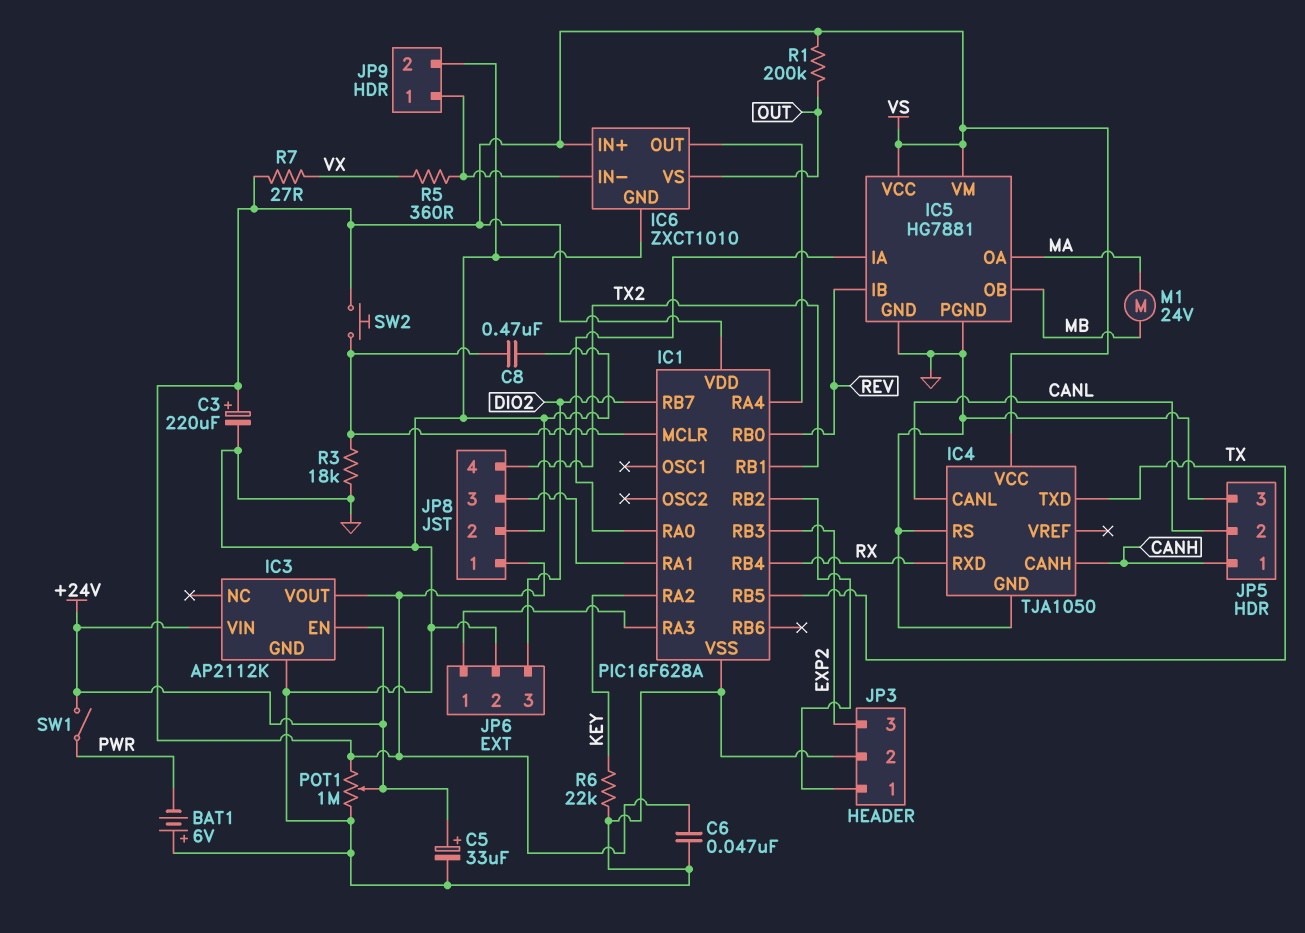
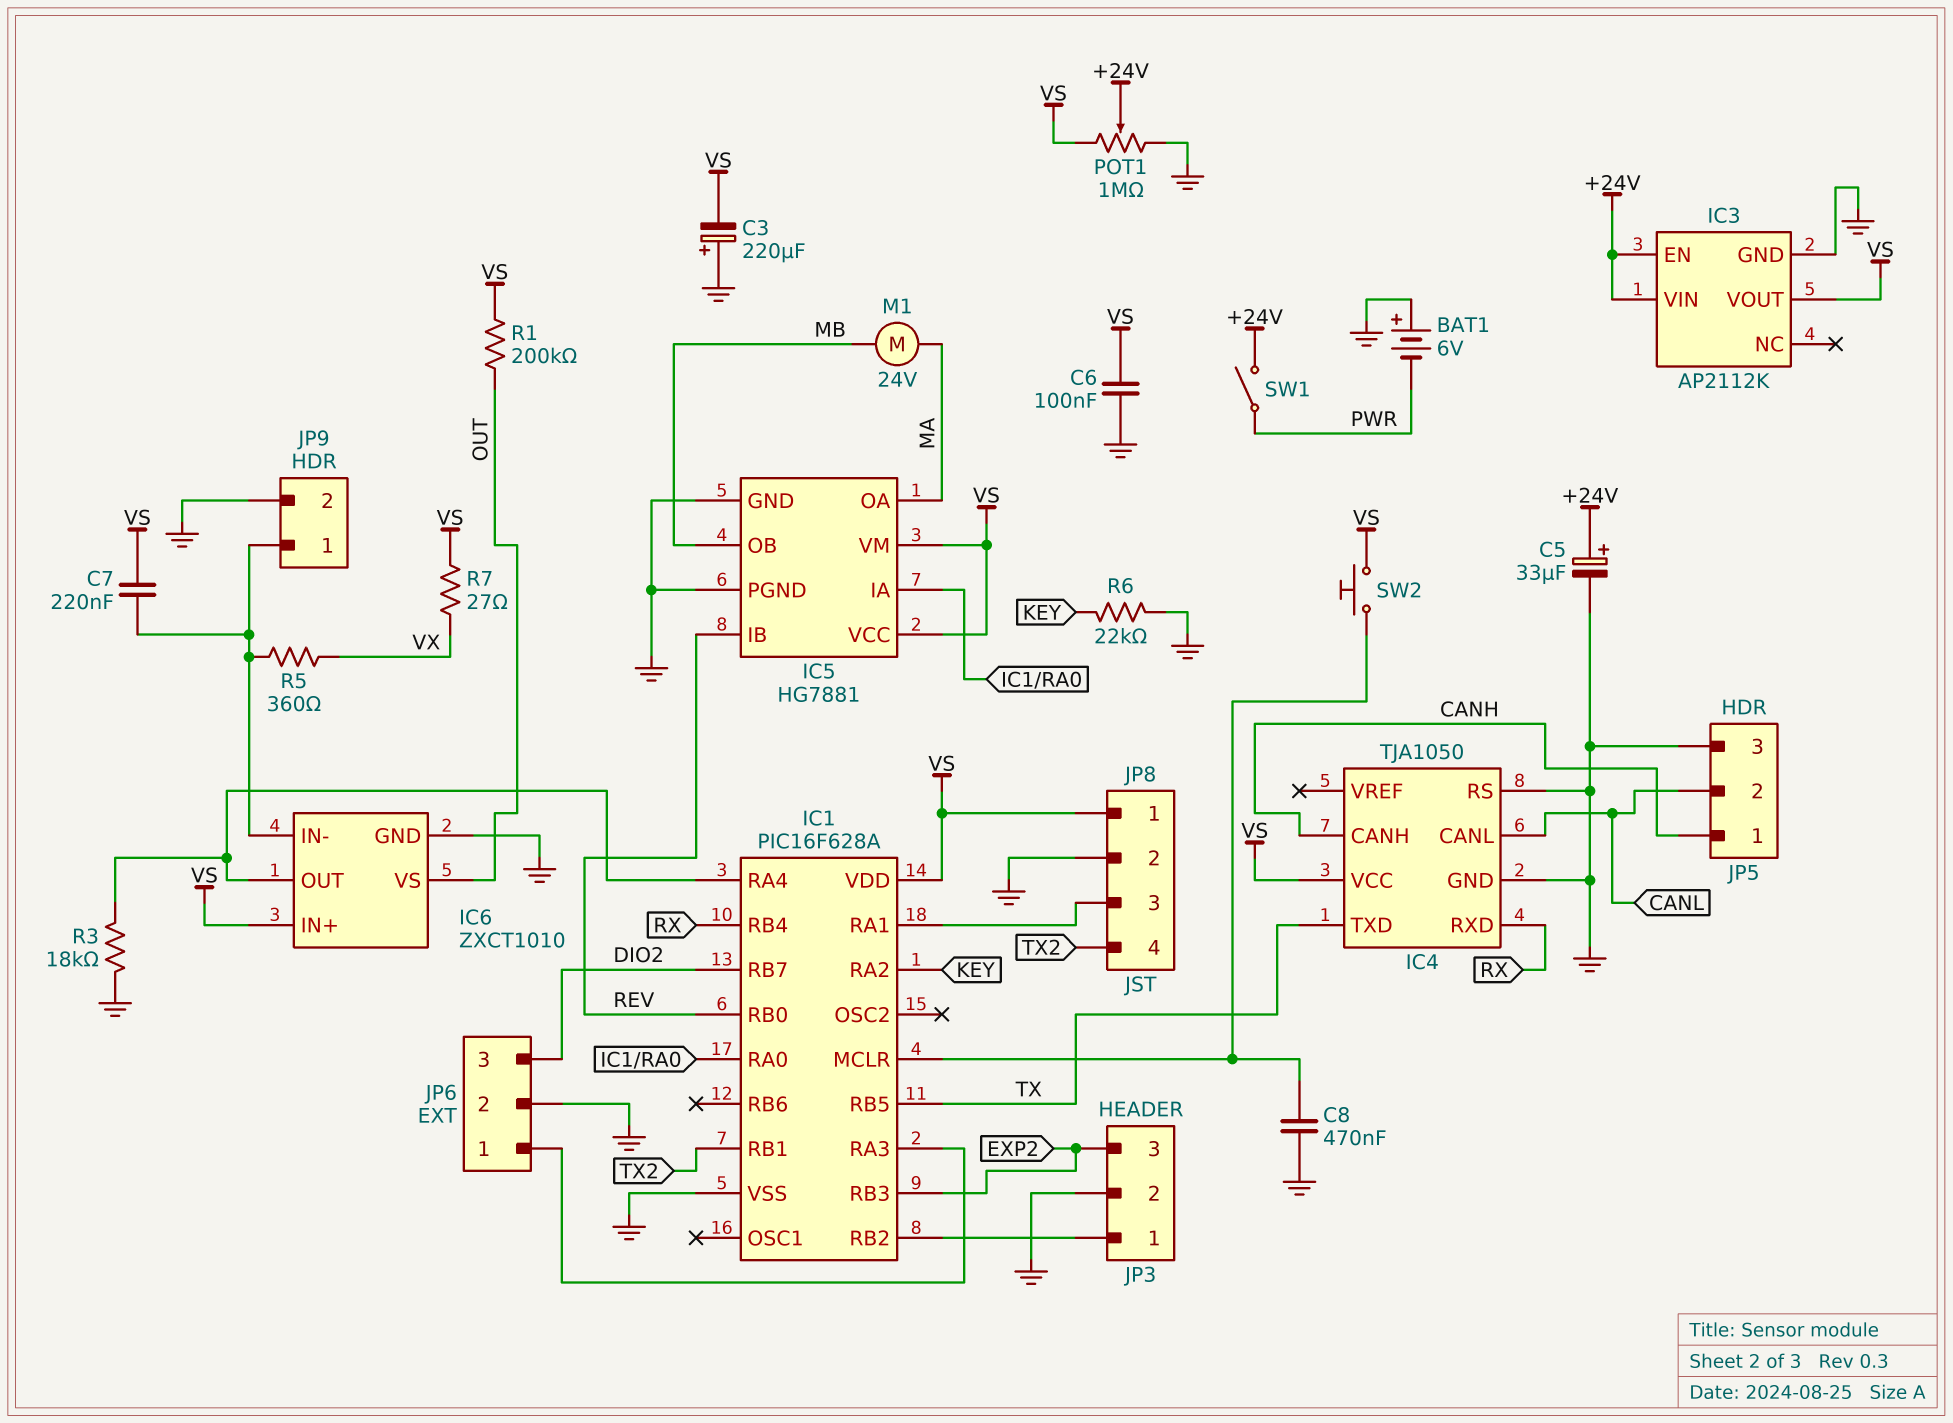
C3: 220uF (plus VS, minus GND) -> 220uF (plus GND, minus VS)
C6: 47nF (GND, VS) -> 100nF (GND, VS)
C7: none -> 220nF (IC6/IN-, VS)
R3: 18k (GND, IC1/MCLR) -> 18k (GND, IC1/RA4)

